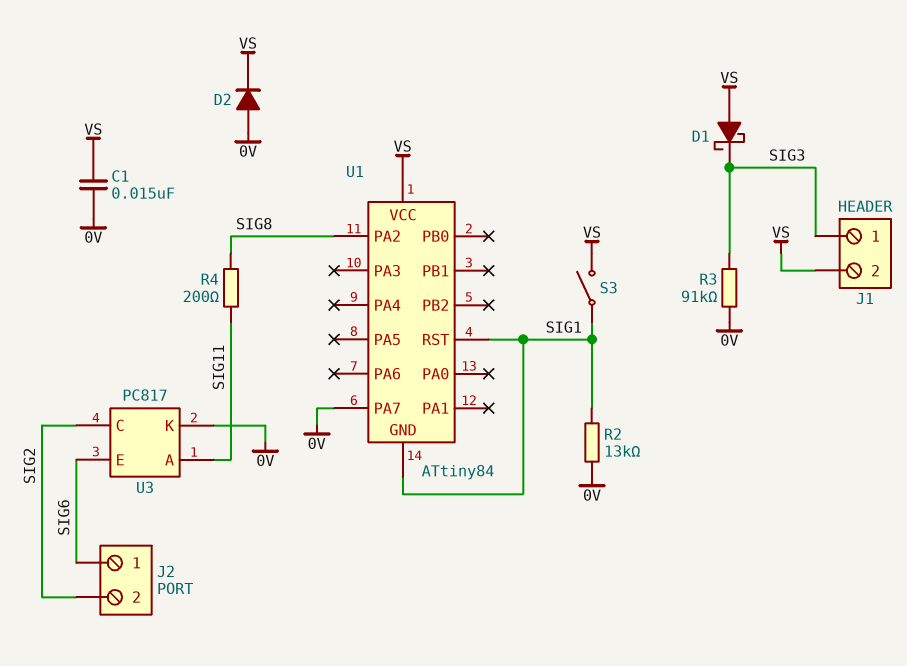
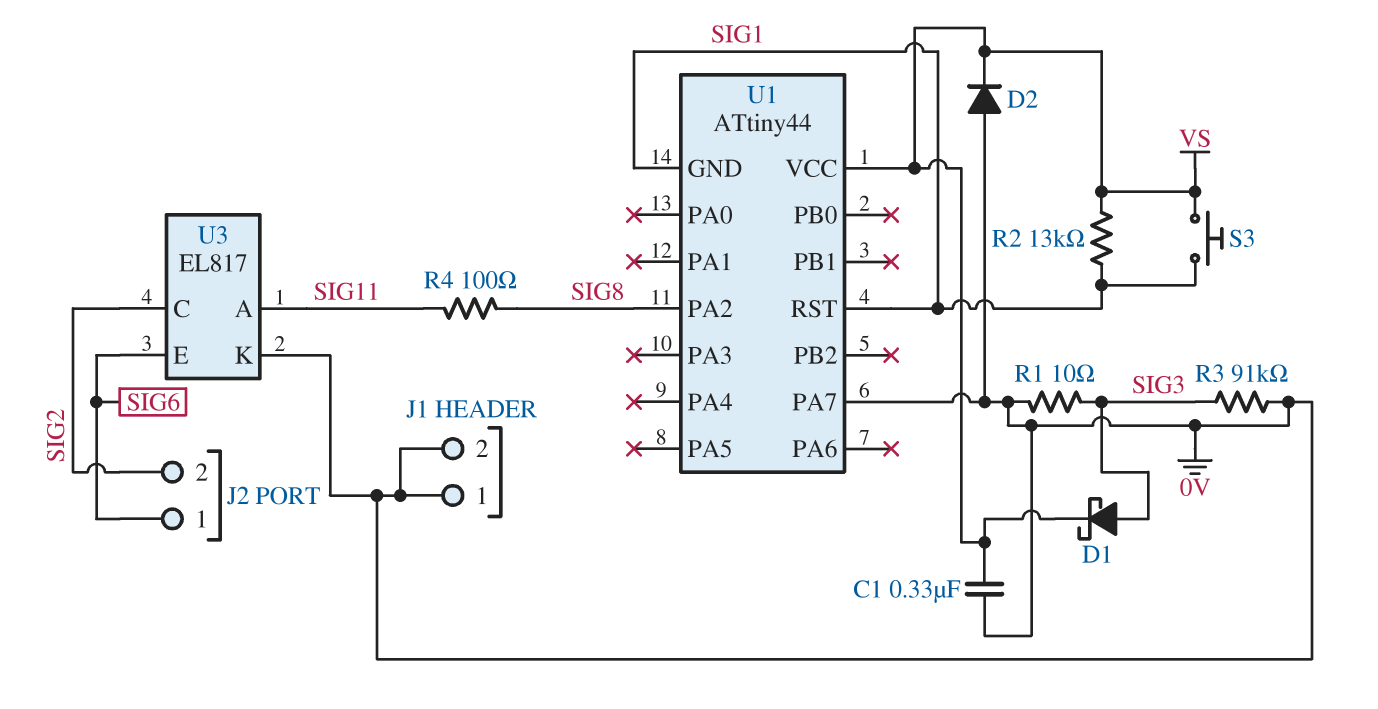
C1: 15nF (0V, VS) -> 330nF (0V, VS)
D1: schottky (A VS, K SIG3) -> schottky (A SIG3, K VS)
J1 pin 1: SIG3 -> 0V
J1 pin 2: VS -> 0V
R1: none -> 10 (0V, SIG3)
R2: 13k (0V, SIG1) -> 13k (SIG1, VS)
R4: 200 (SIG8, SIG11) -> 100 (SIG8, SIG11)
S3: switch (SIG1, VS) -> button (SIG1, VS)
U1: ATtiny84 -> ATtiny44
U3: PC817 -> EL817

